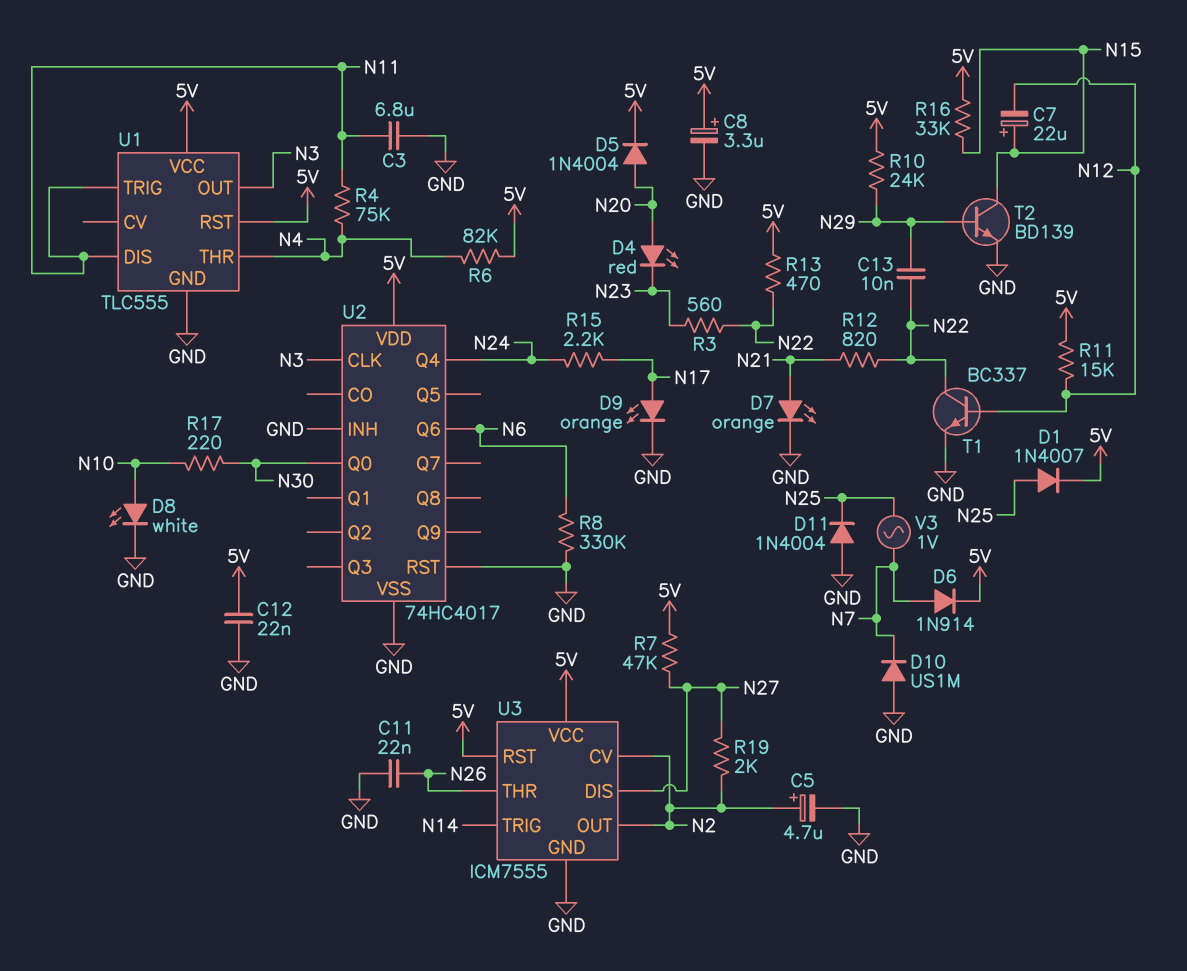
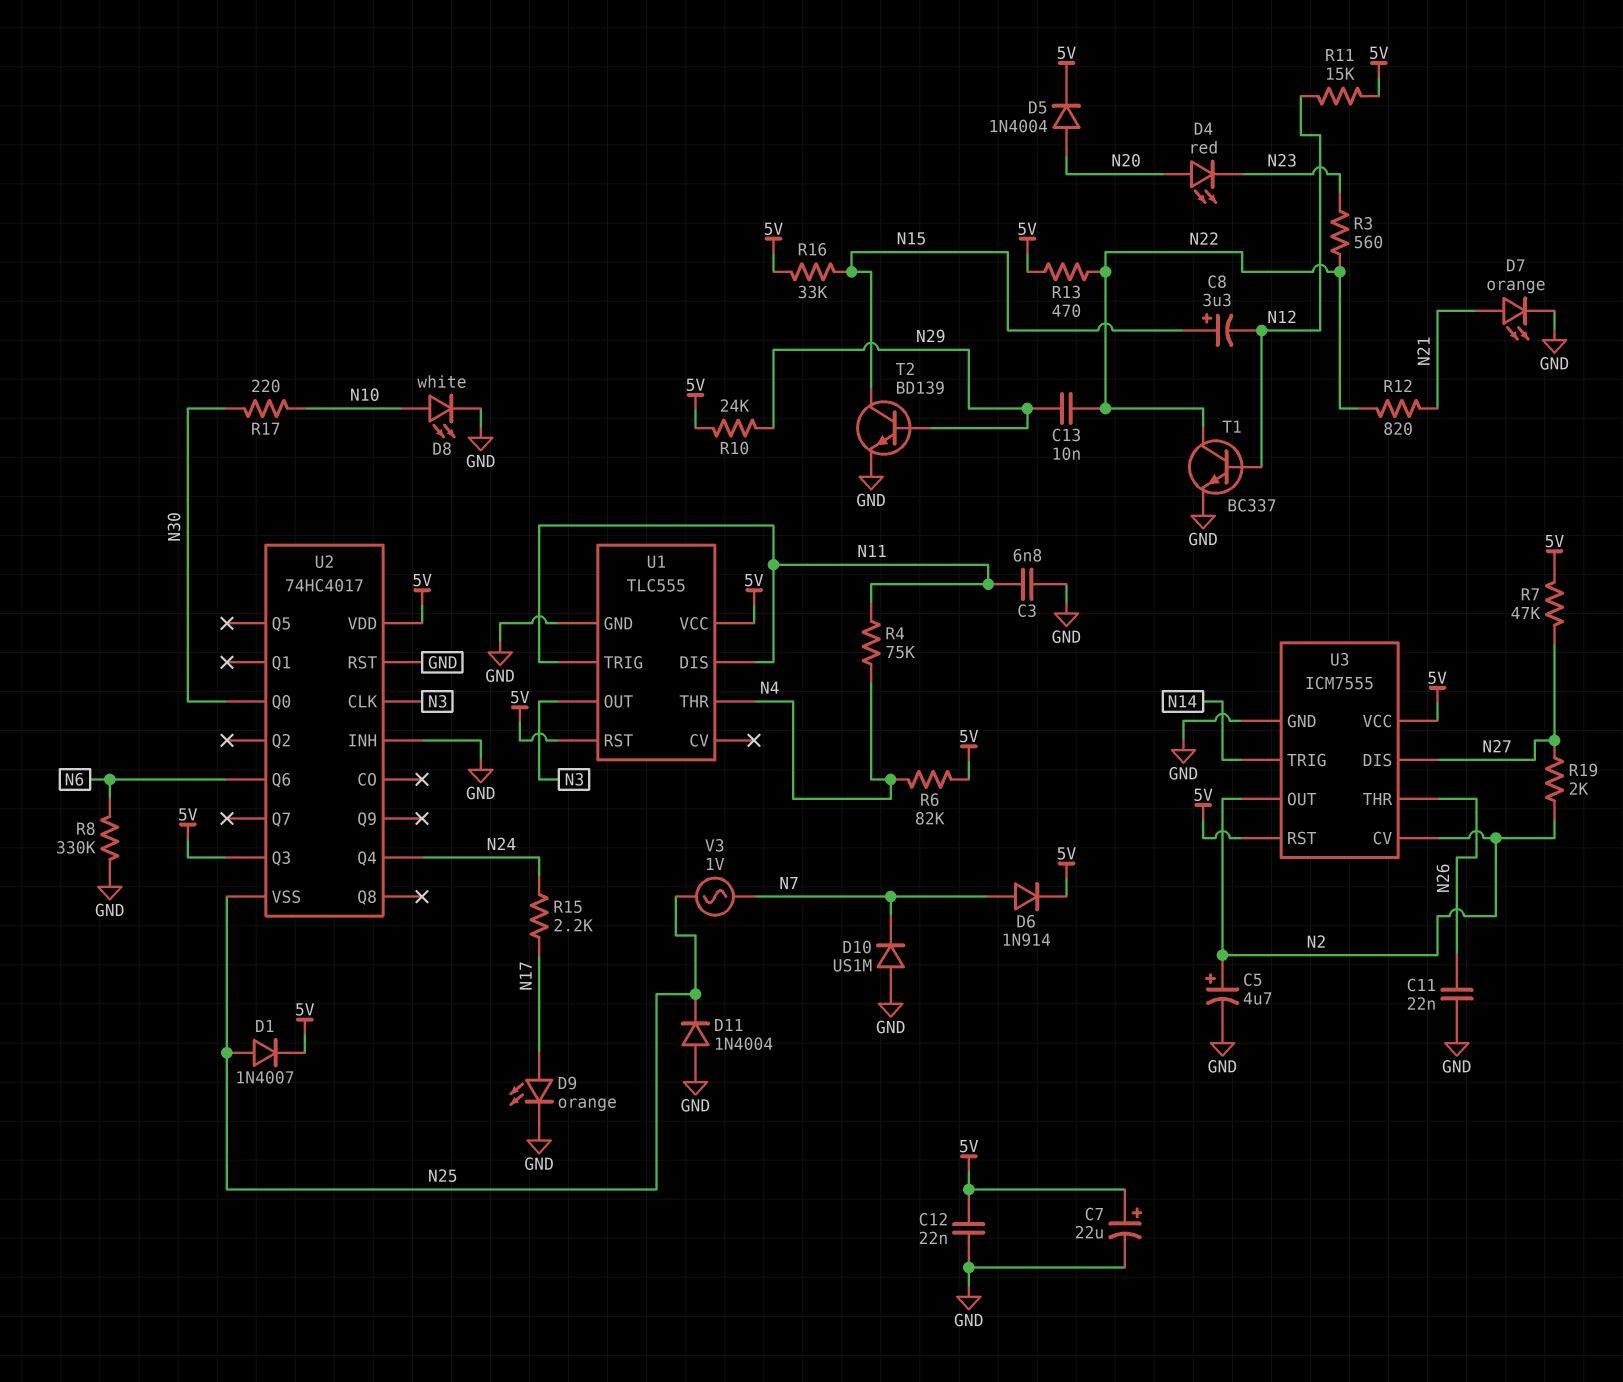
C3: 6.8uF (GND, N11) -> 6.8nF (GND, N11)
C7: 22uF (plus N15, minus N12) -> 22uF (plus 5V, minus GND)
C8: 3.3uF (plus 5V, minus GND) -> 3.3uF (plus N15, minus N12)
U2 pin Q3: none -> 5V
U2 pin VSS: GND -> N25

